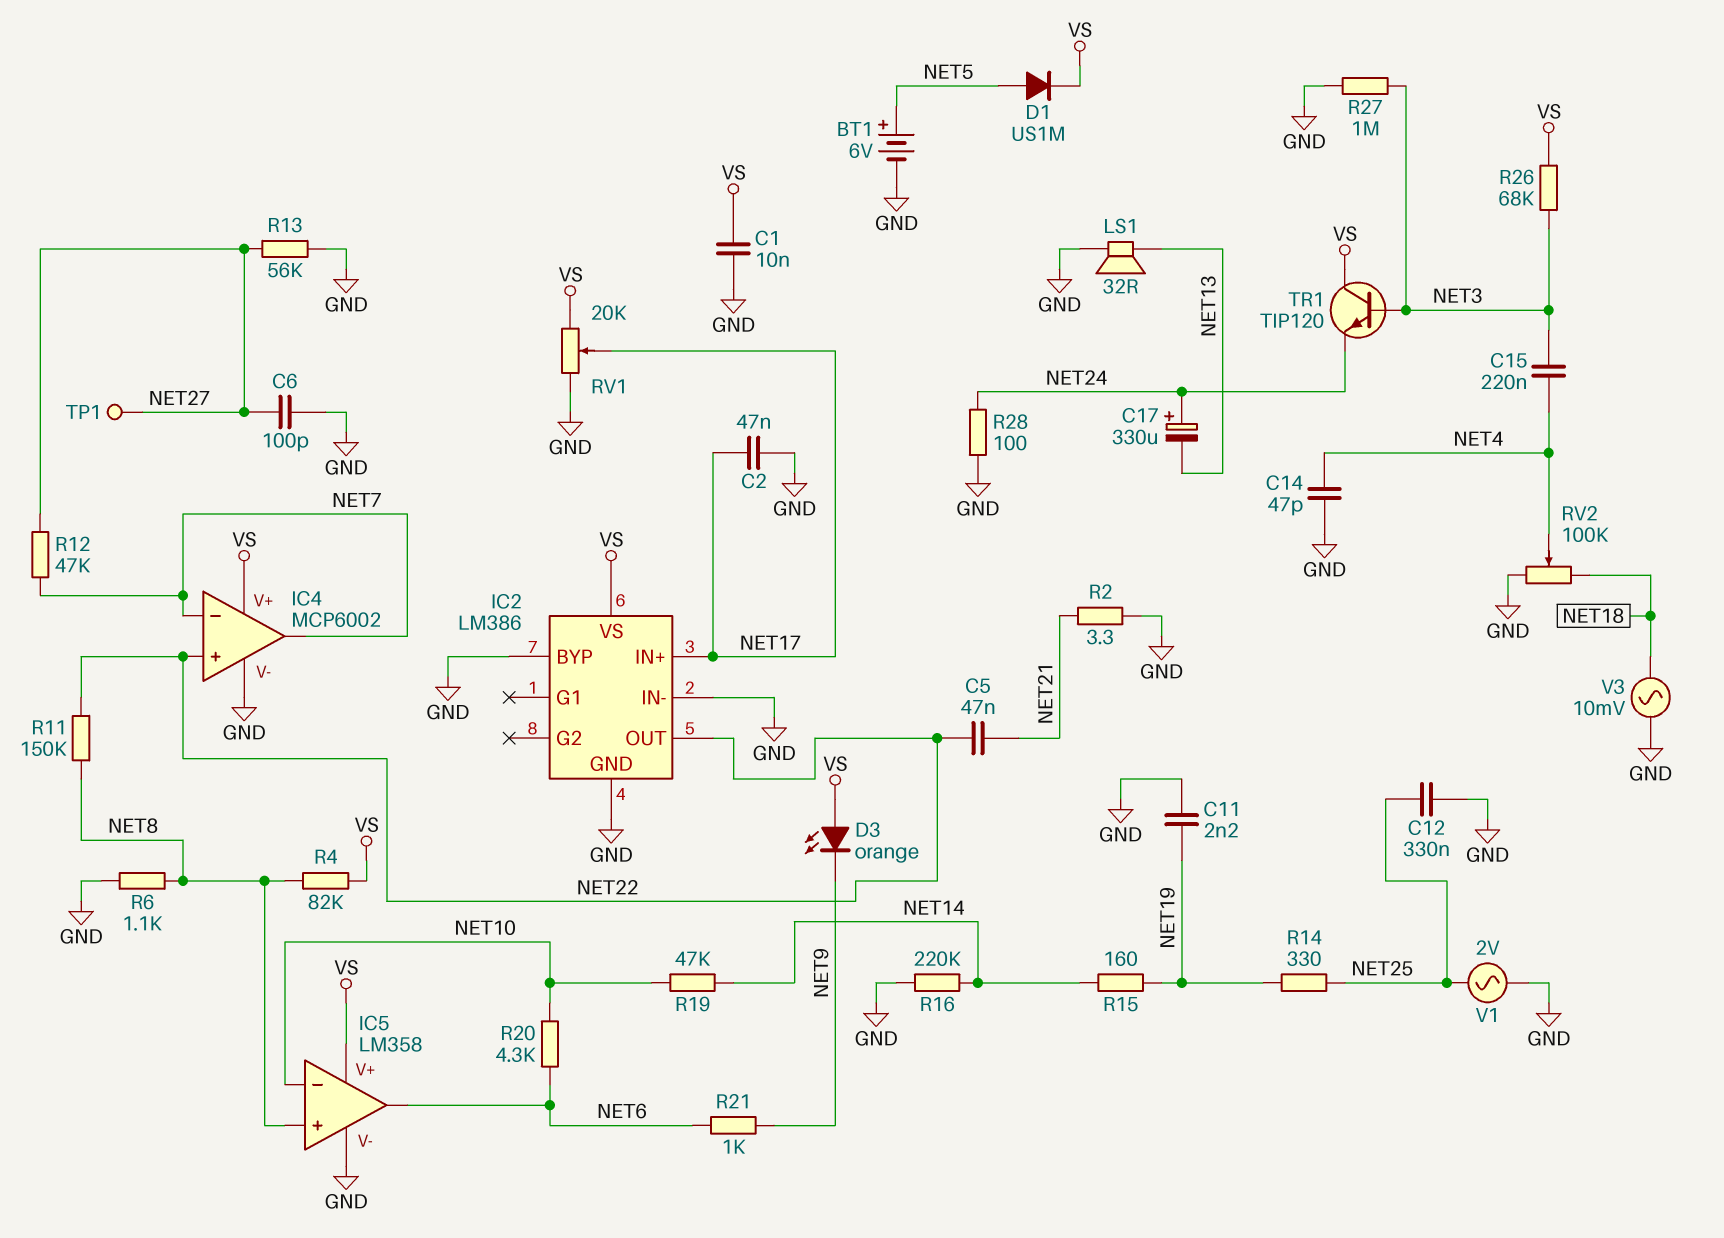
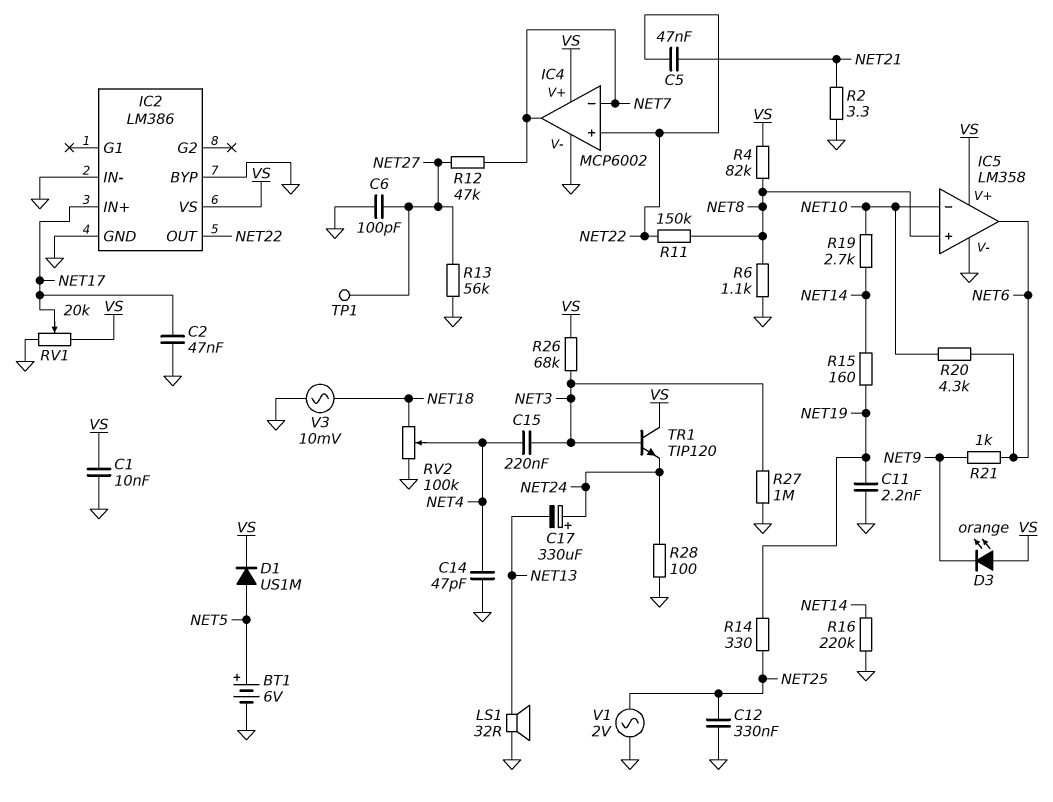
R19: 47k (NET10, NET14) -> 2.7k (NET10, NET14)

